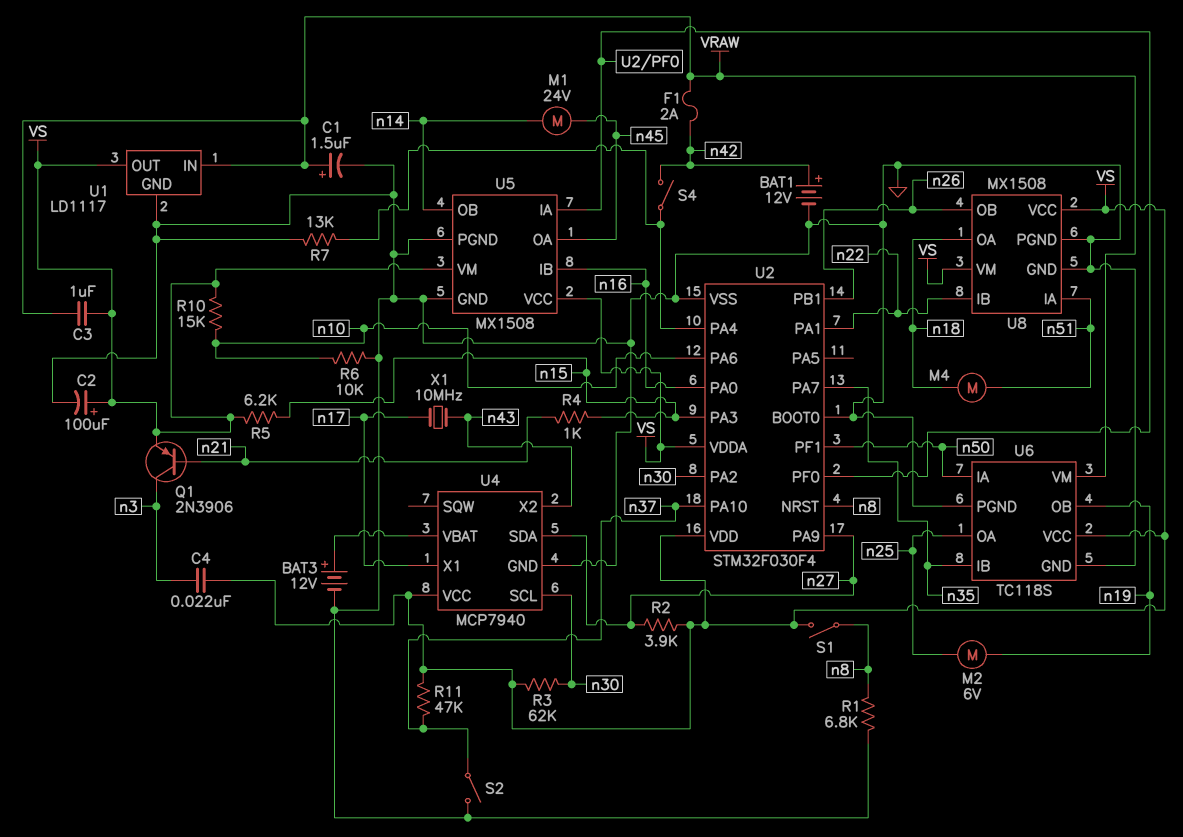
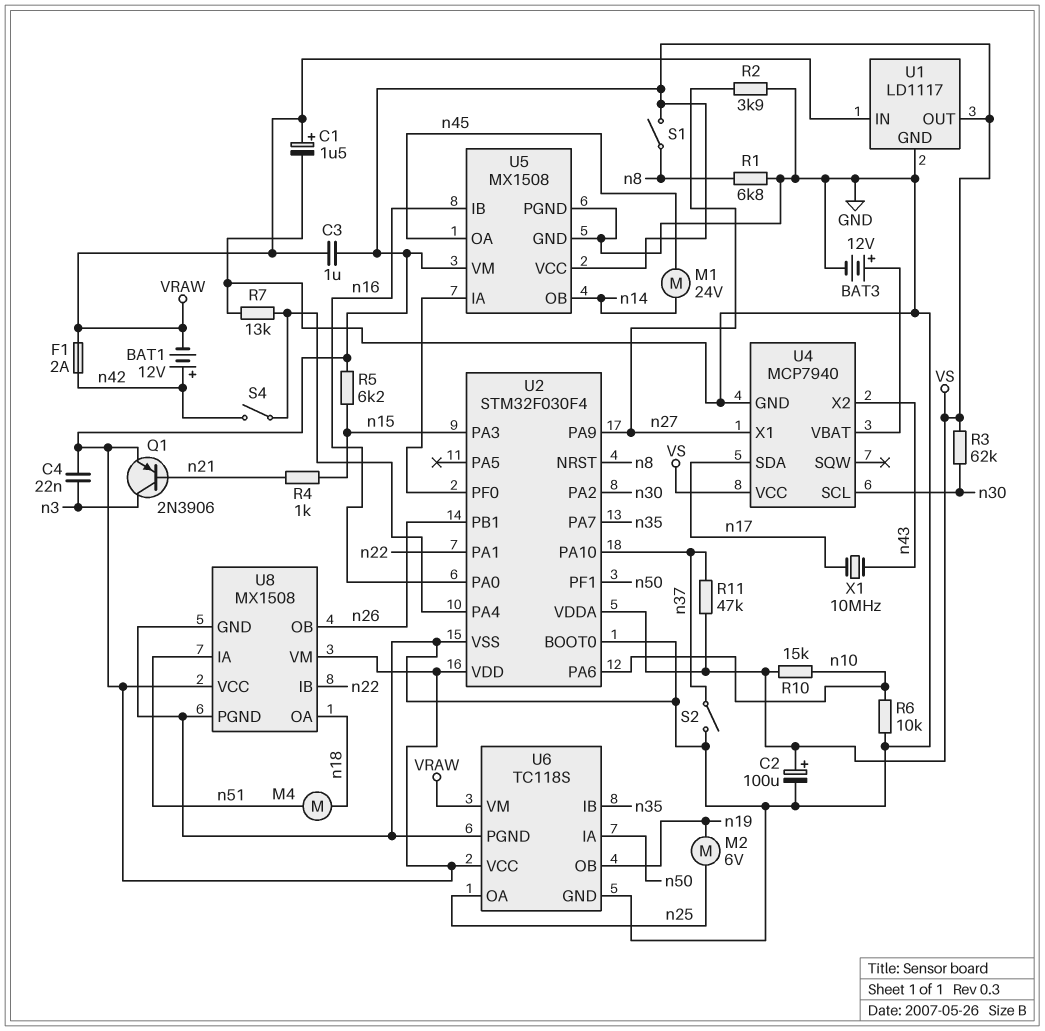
BAT1: 12V (plus n42, minus GND) -> 12V (plus n42, minus VRAW)
R2: 3.9k (VS, n27) -> 3.9k (GND, n27)
U4 pin SDA: n27 -> n17
U4 pin X1: n17 -> n27

